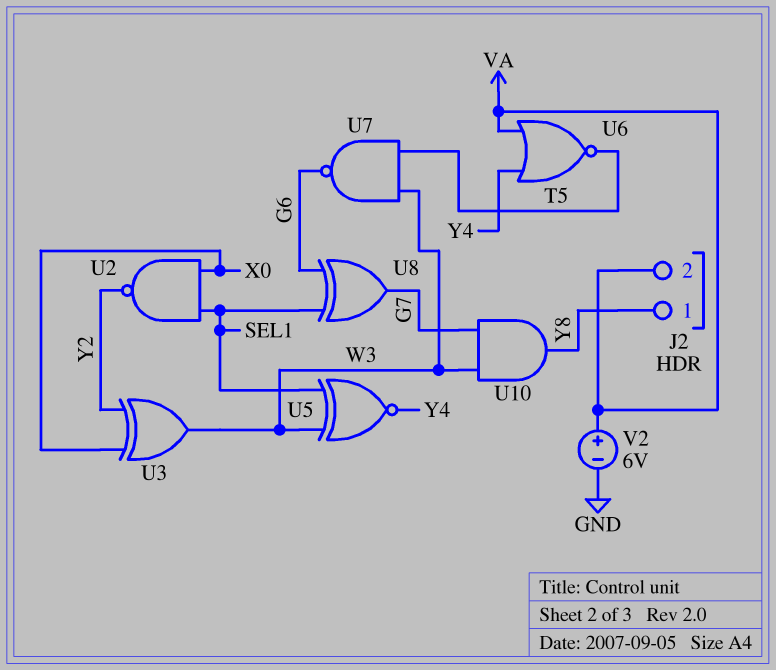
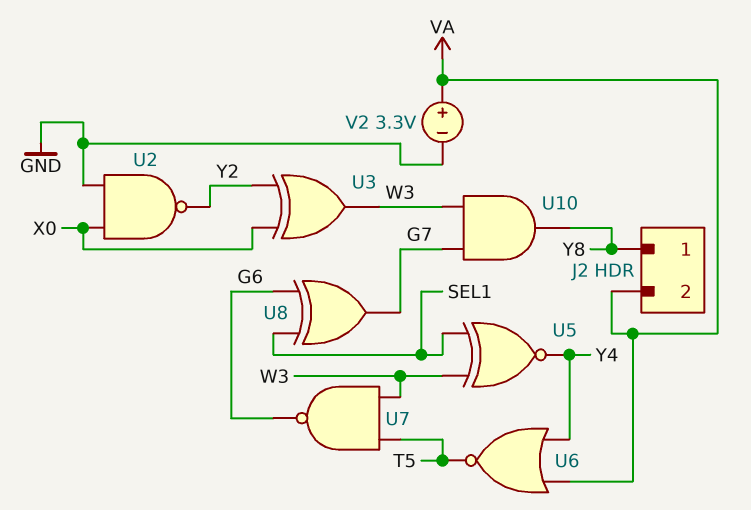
U2: NAND (in SEL1, in X0, out Y2) -> NAND (in GND, in X0, out Y2)
V2: 6V (plus VA, minus GND) -> 3.3V (plus VA, minus GND)

